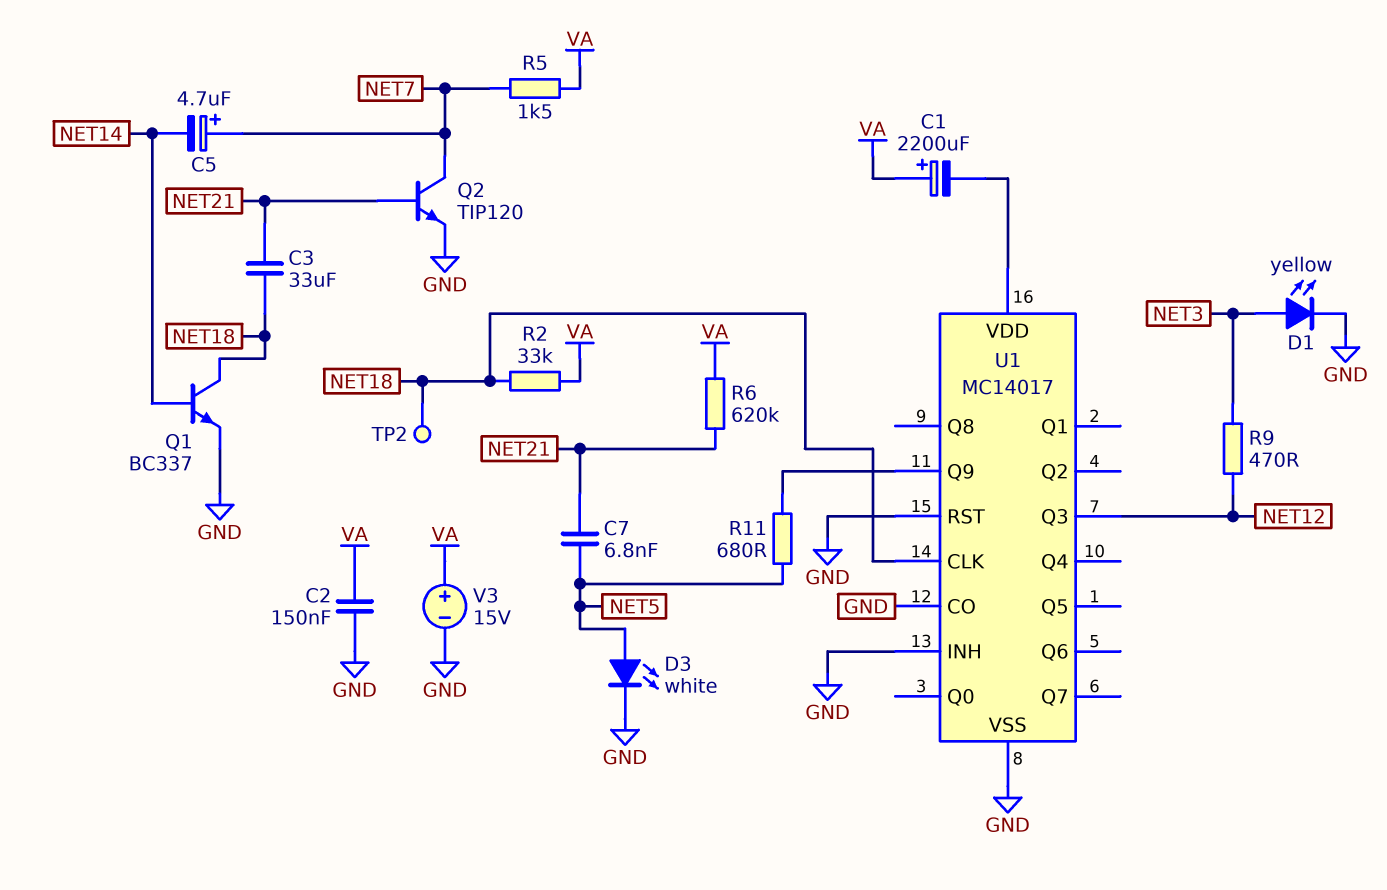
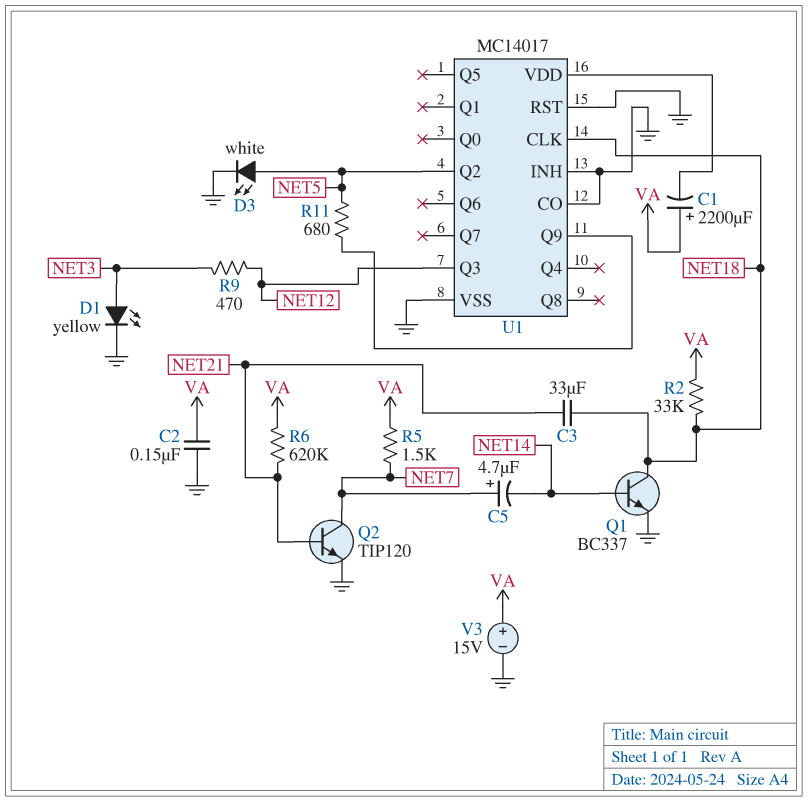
C7: 6.8nF (NET5, NET21) -> none
TP2: test point (NET18) -> none
U1 pin Q2: none -> NET5

